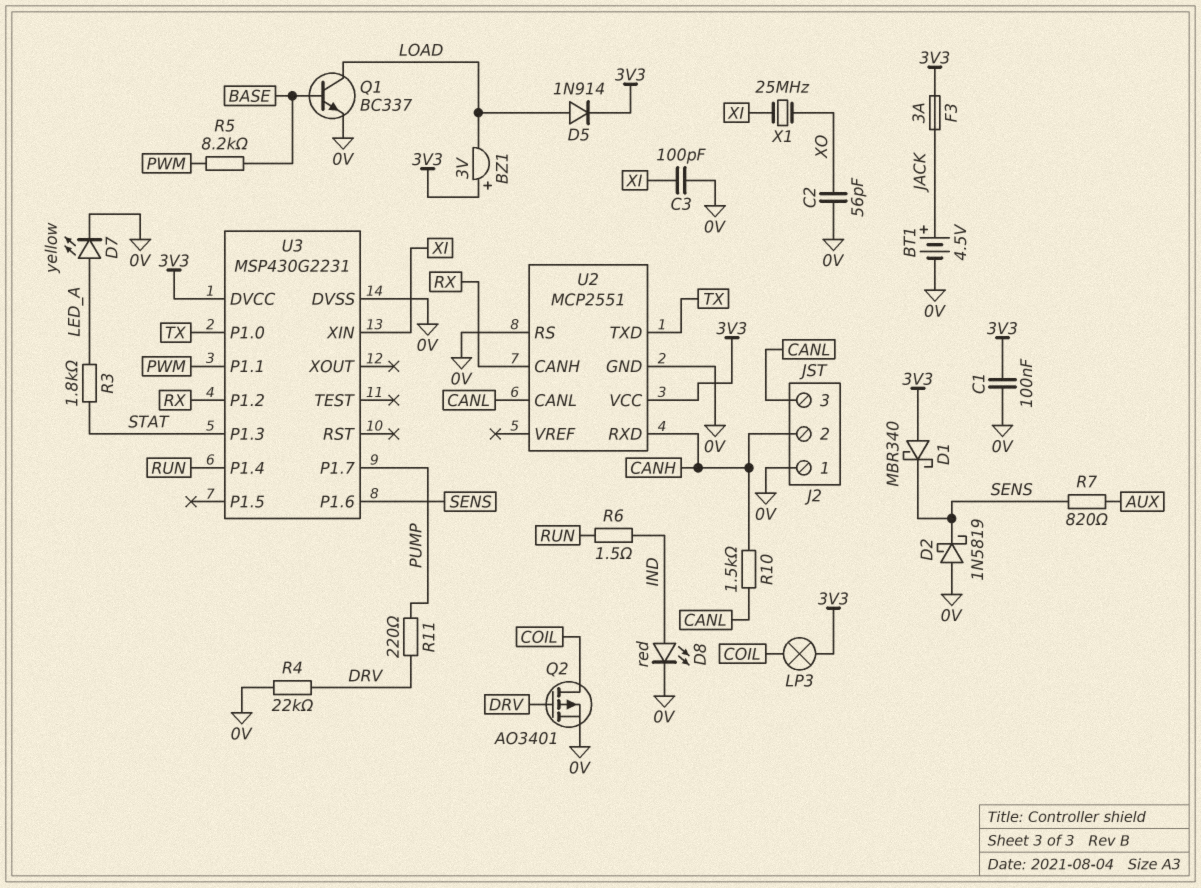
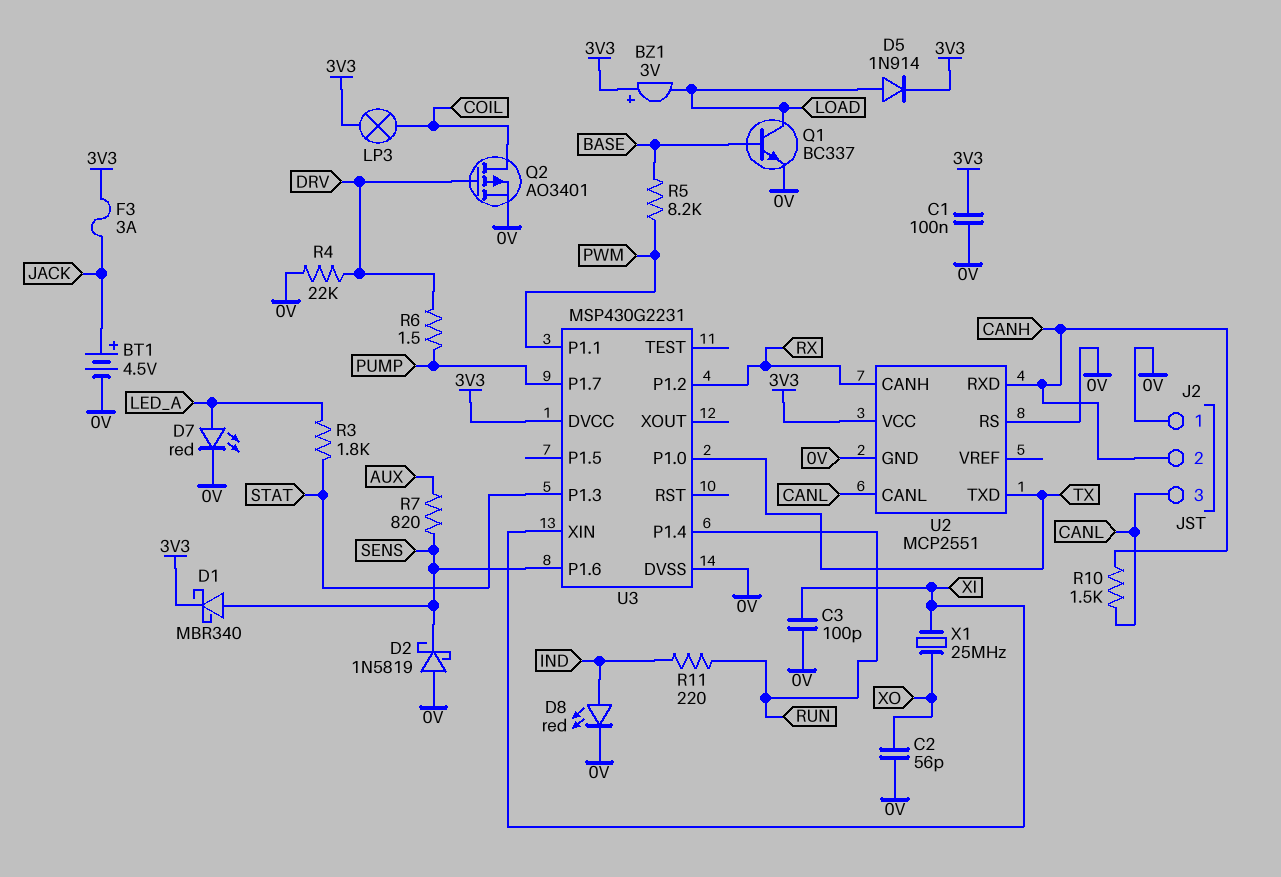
D1: schottky MBR340 (A 3V3, K SENS) -> schottky MBR340 (A SENS, K 3V3)
D7: LED yellow (A LED_A, K 0V) -> LED red (A LED_A, K 0V)
R6: 1.5 (IND, RUN) -> 1.5 (DRV, PUMP)
R11: 220 (DRV, PUMP) -> 220 (IND, RUN)

